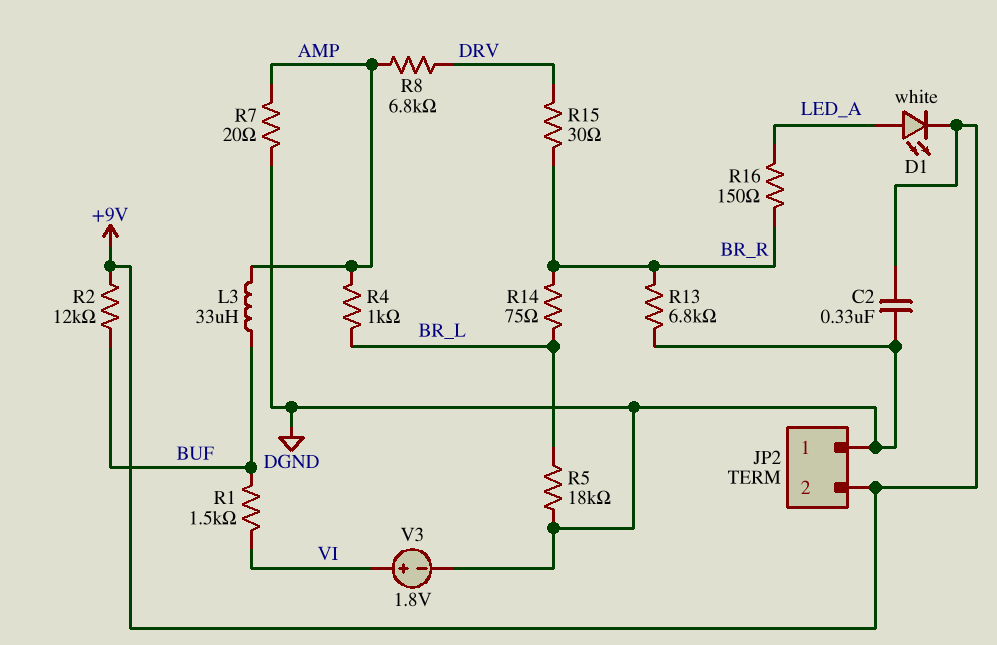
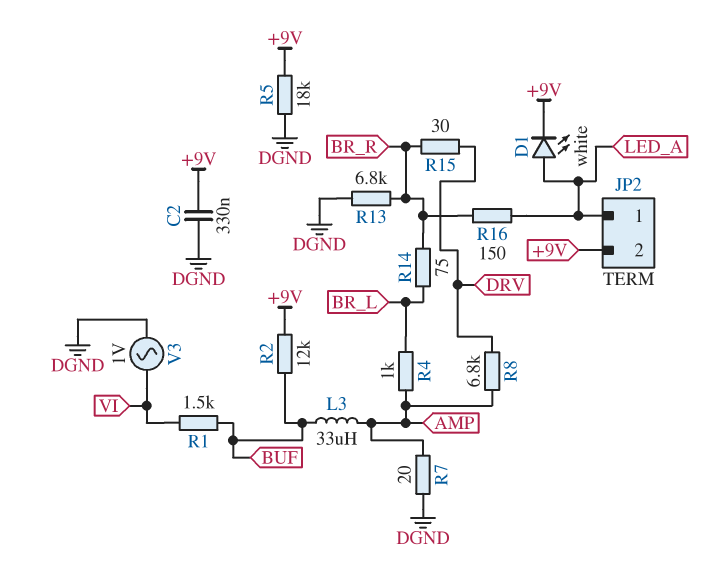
JP2 pin 1: DGND -> LED_A
R5: 18k (BR_L, DGND) -> 18k (+9V, DGND)
V3: 1.8V (plus VI, minus DGND) -> AC 1V (DGND, VI)

